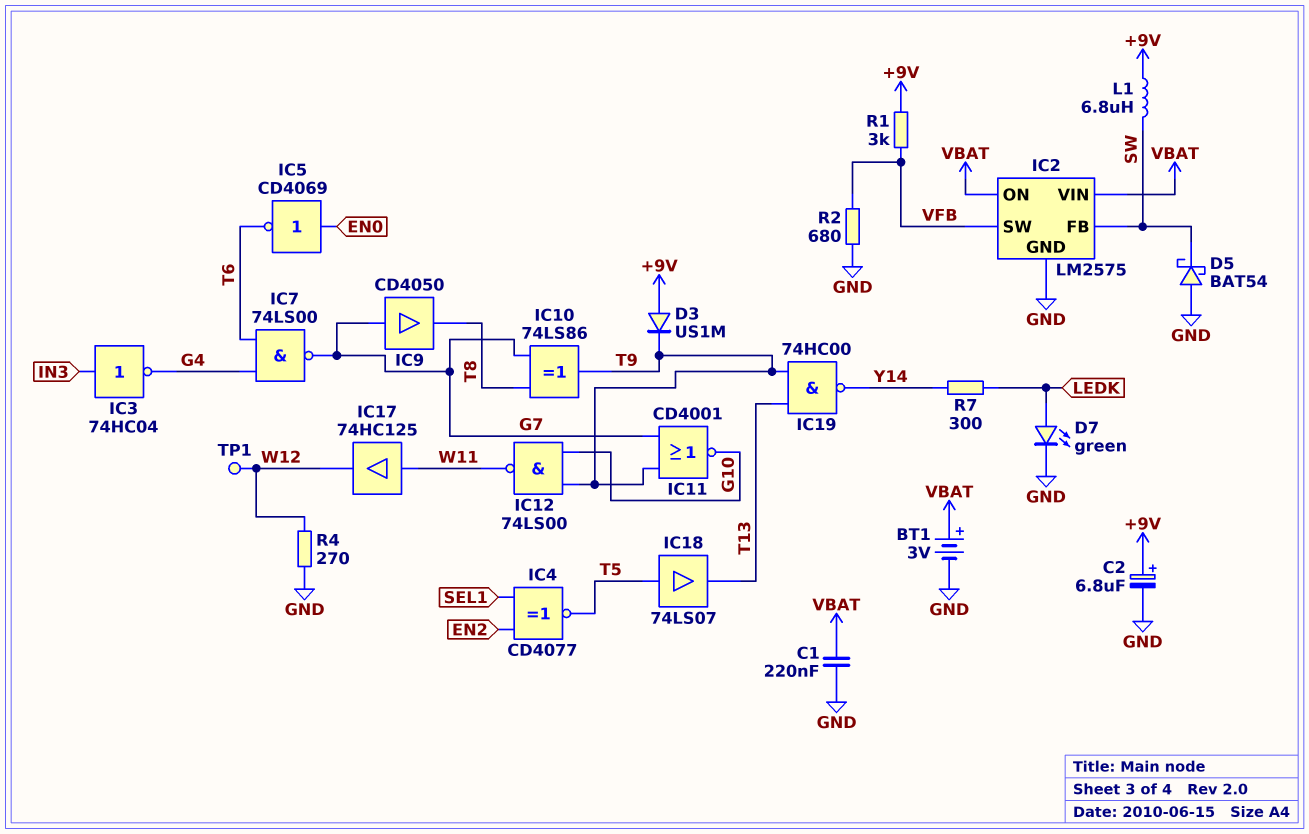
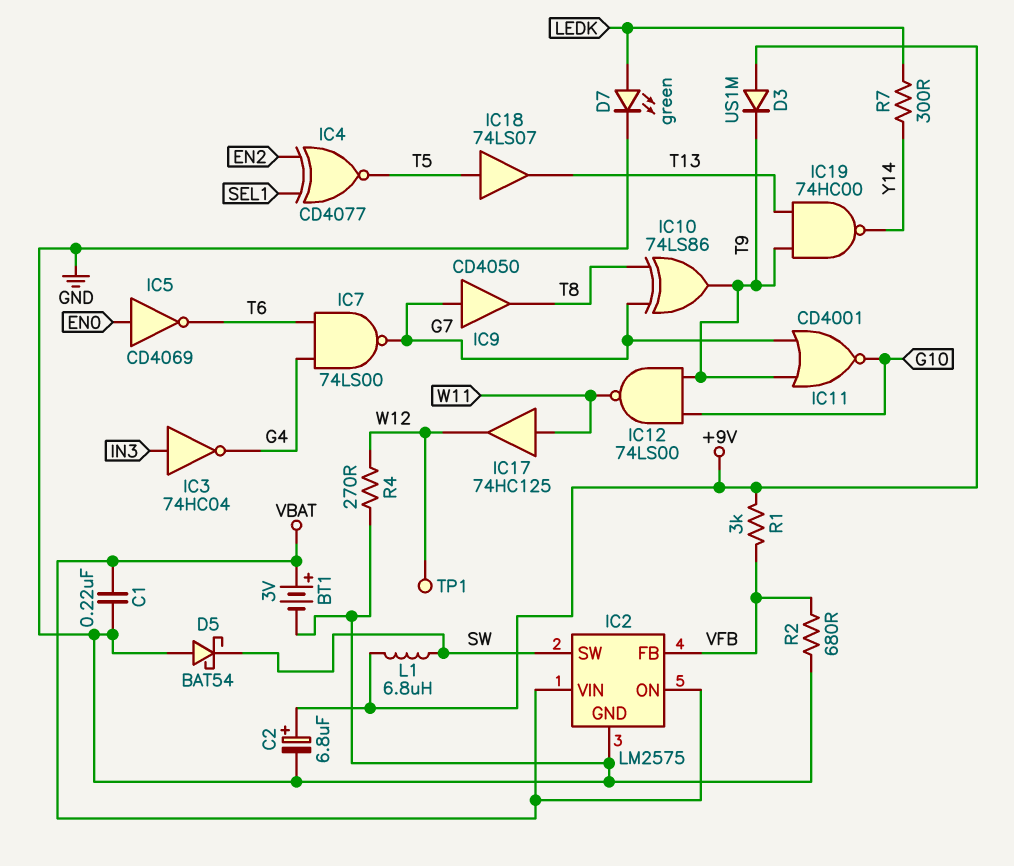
IC2 pin FB: SW -> VFB
IC2 pin SW: VFB -> SW

